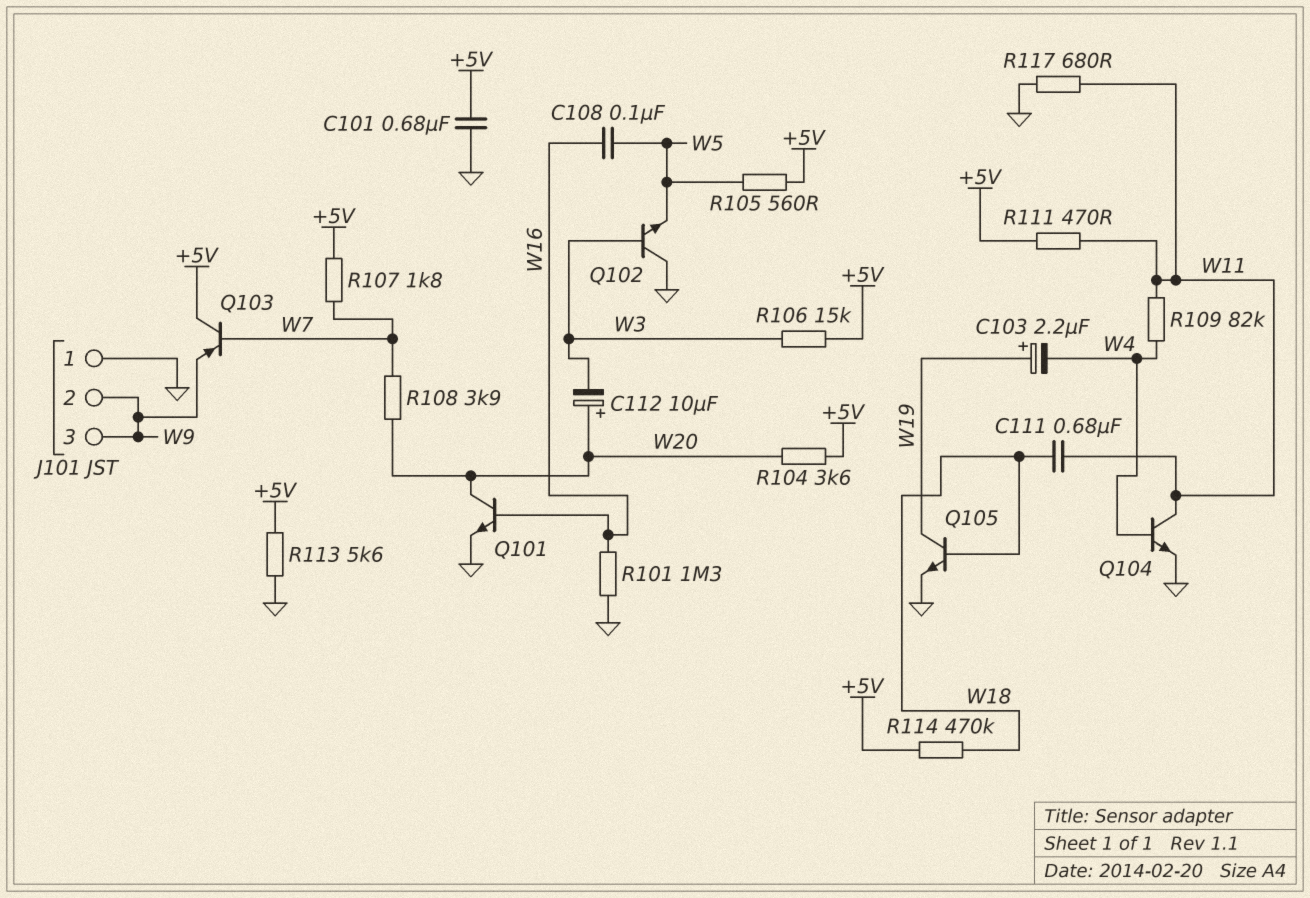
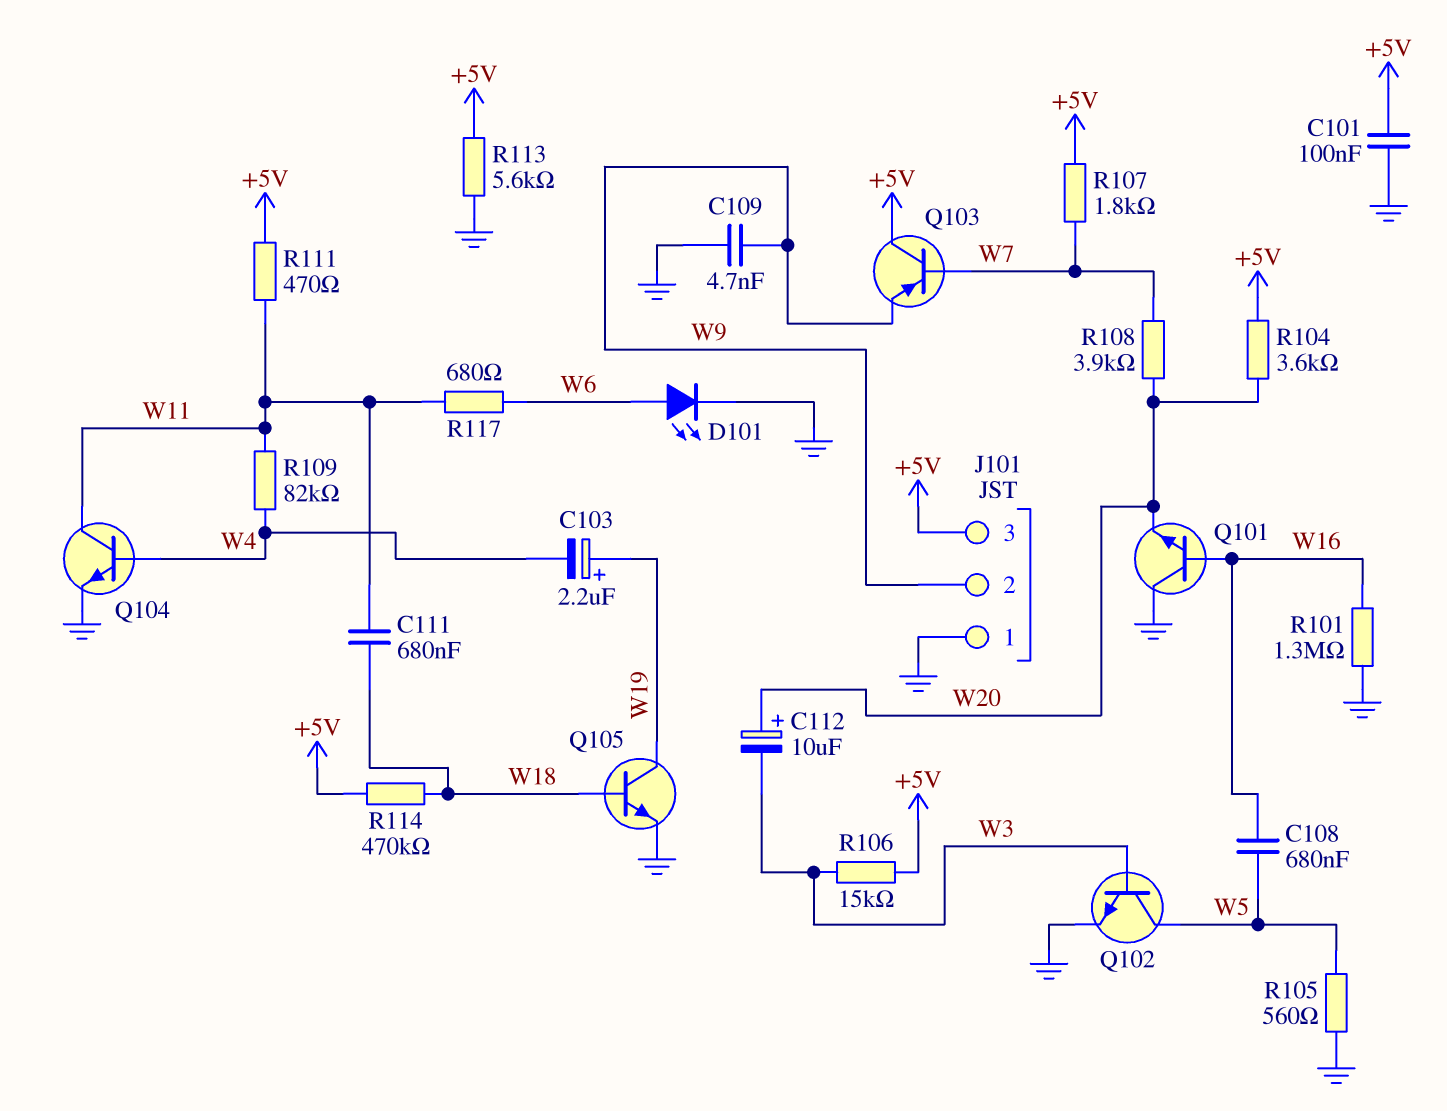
C101: 680nF (+5V, GND) -> 100nF (+5V, GND)
C108: 100nF (W5, W16) -> 680nF (W5, W16)
C109: none -> 4.7nF (GND, W9)
D101: none -> LED (A W6, K GND)
J101 pin 3: W9 -> +5V
Q101: NPN (B W16, C W20, E GND) -> NPN (B W16, C GND, E W20)
Q102: NPN (B W3, C GND, E W5) -> NPN (B W3, C W5, E GND)
R105: 560 (+5V, W5) -> 560 (GND, W5)
R117: 680 (GND, W11) -> 680 (W6, W11)

